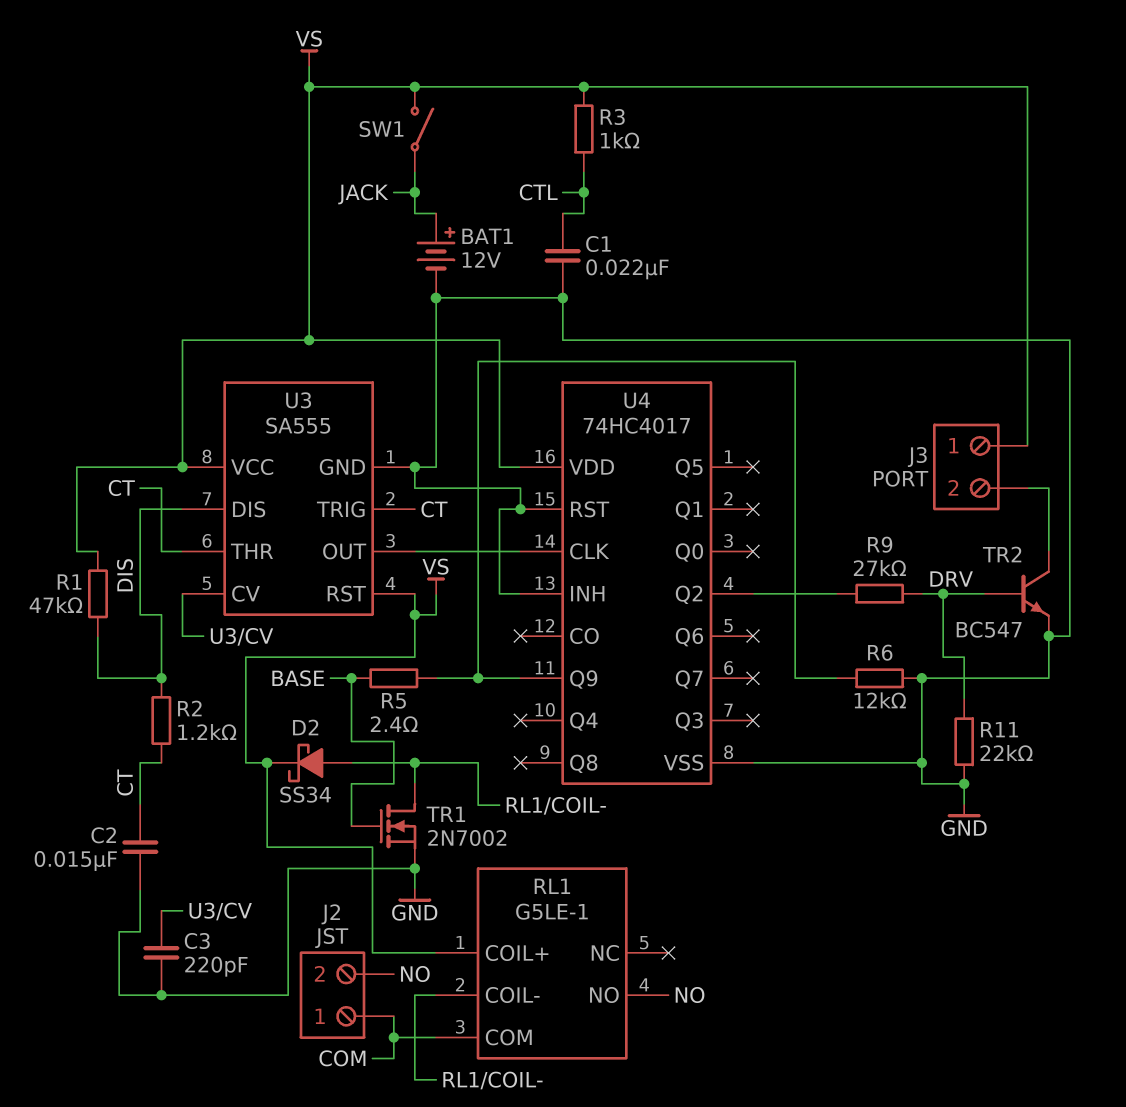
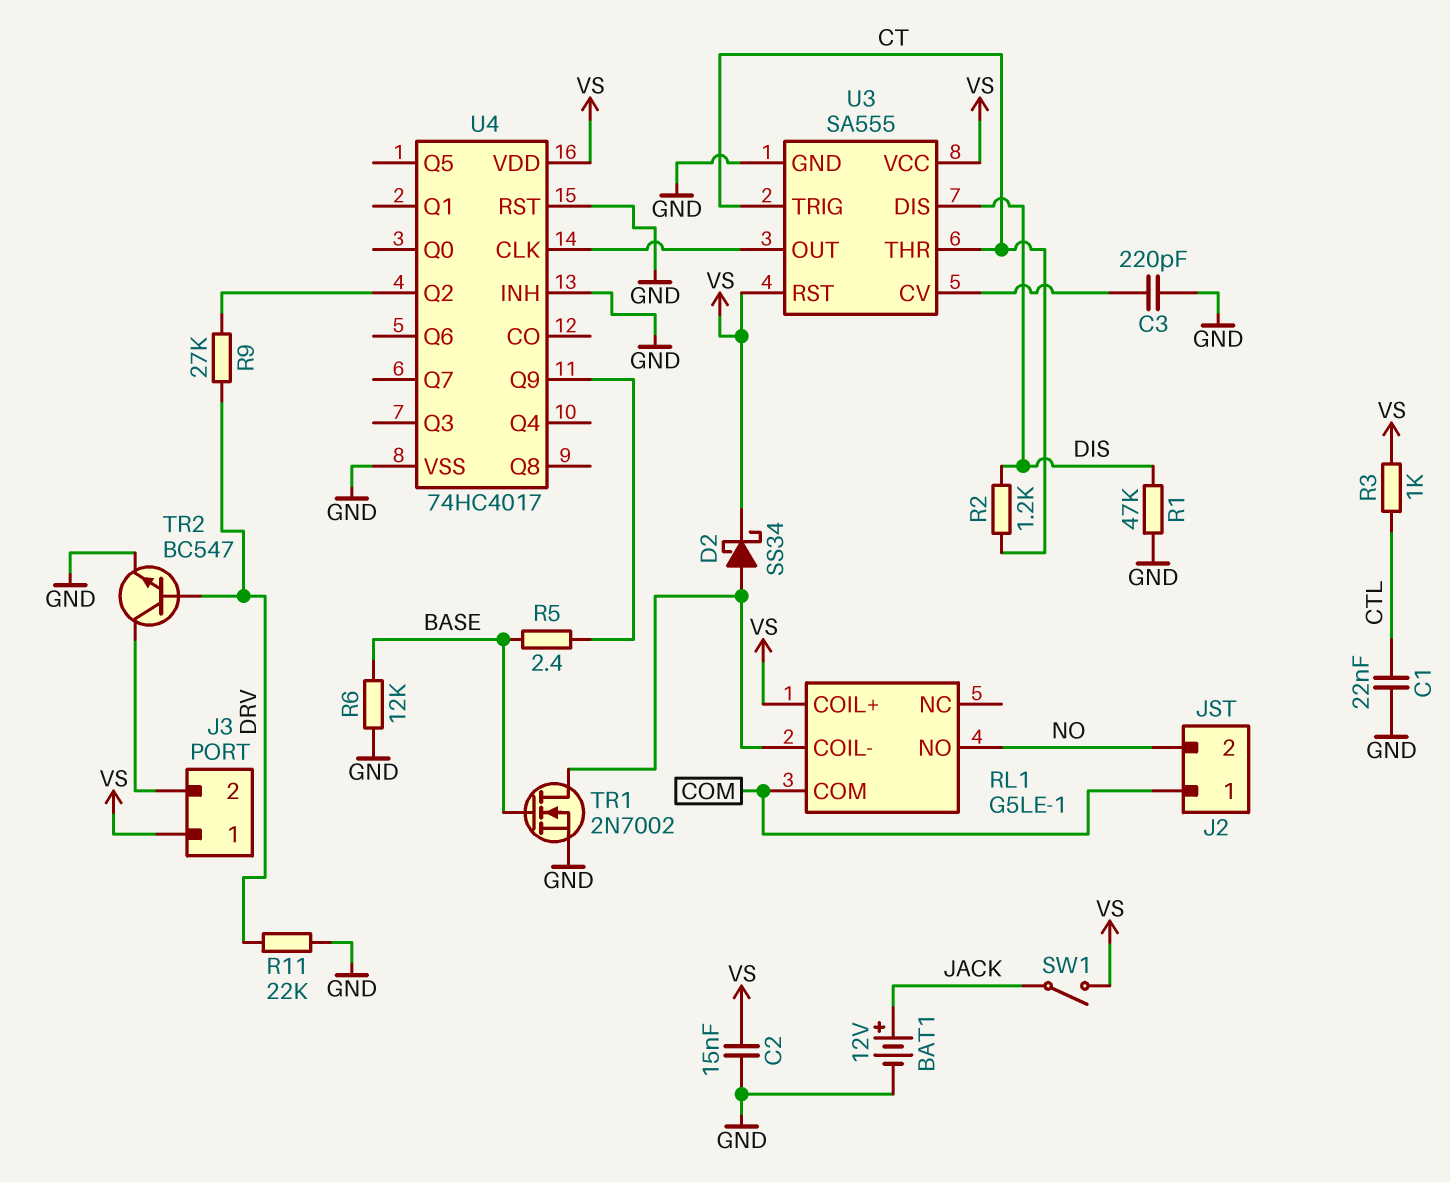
C2: 15nF (CT, GND) -> 15nF (GND, VS)
R1: 47k (DIS, VS) -> 47k (DIS, GND)
R6: 12k (GND, U4/Q9) -> 12k (BASE, GND)

